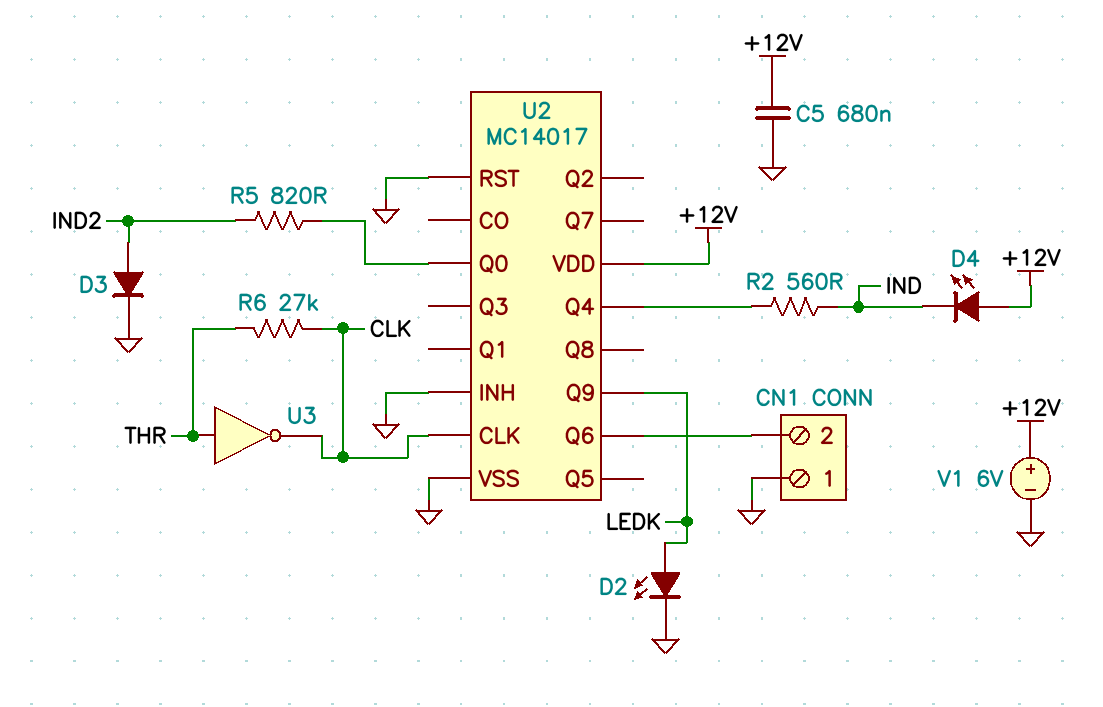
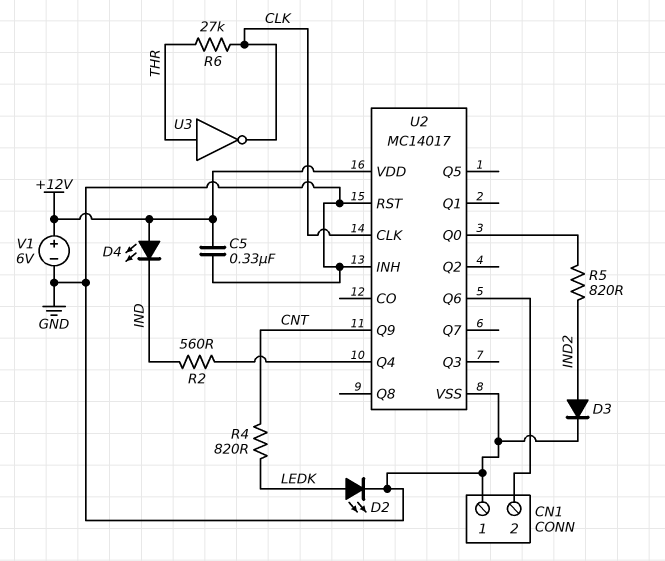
C5: 680nF (+12V, GND) -> 330nF (+12V, GND)
R4: none -> 820 (CNT, LEDK)
U2 pin Q9: LEDK -> CNT

